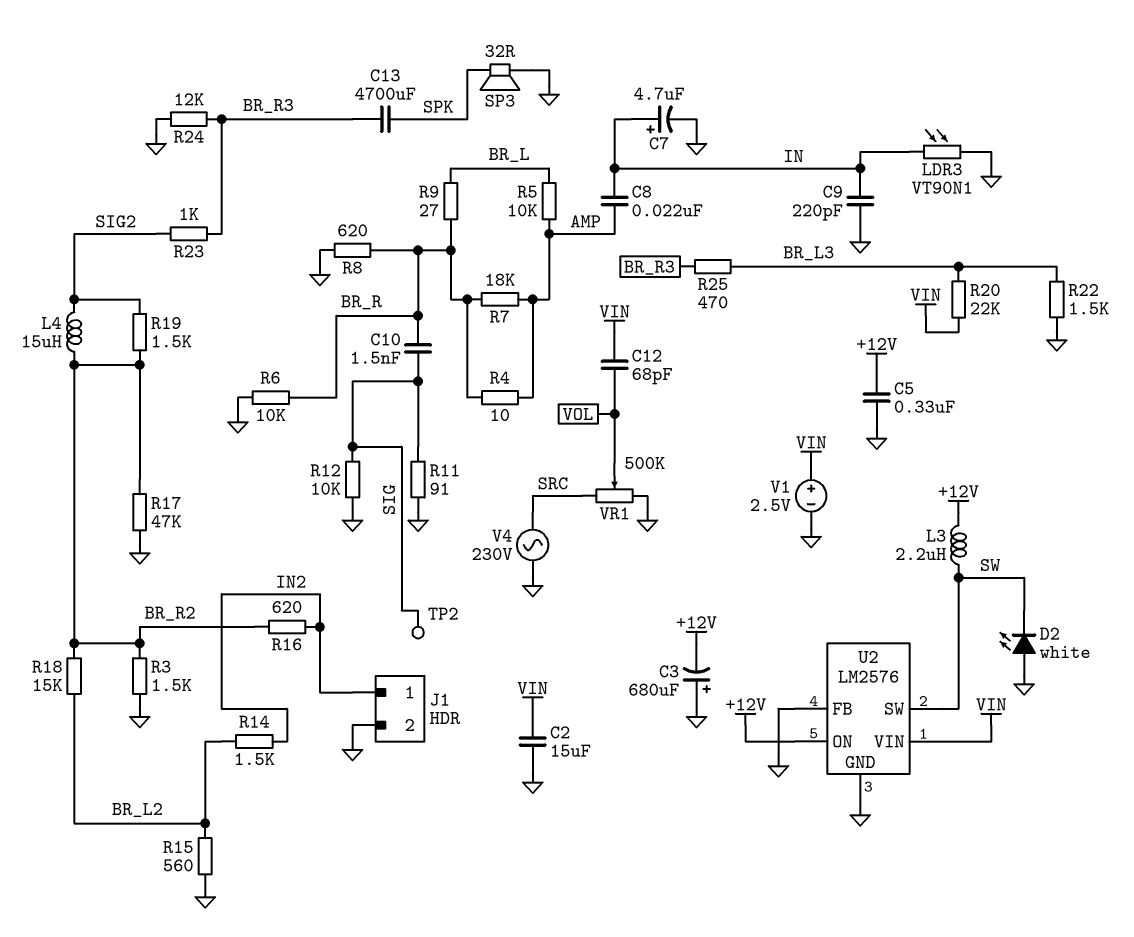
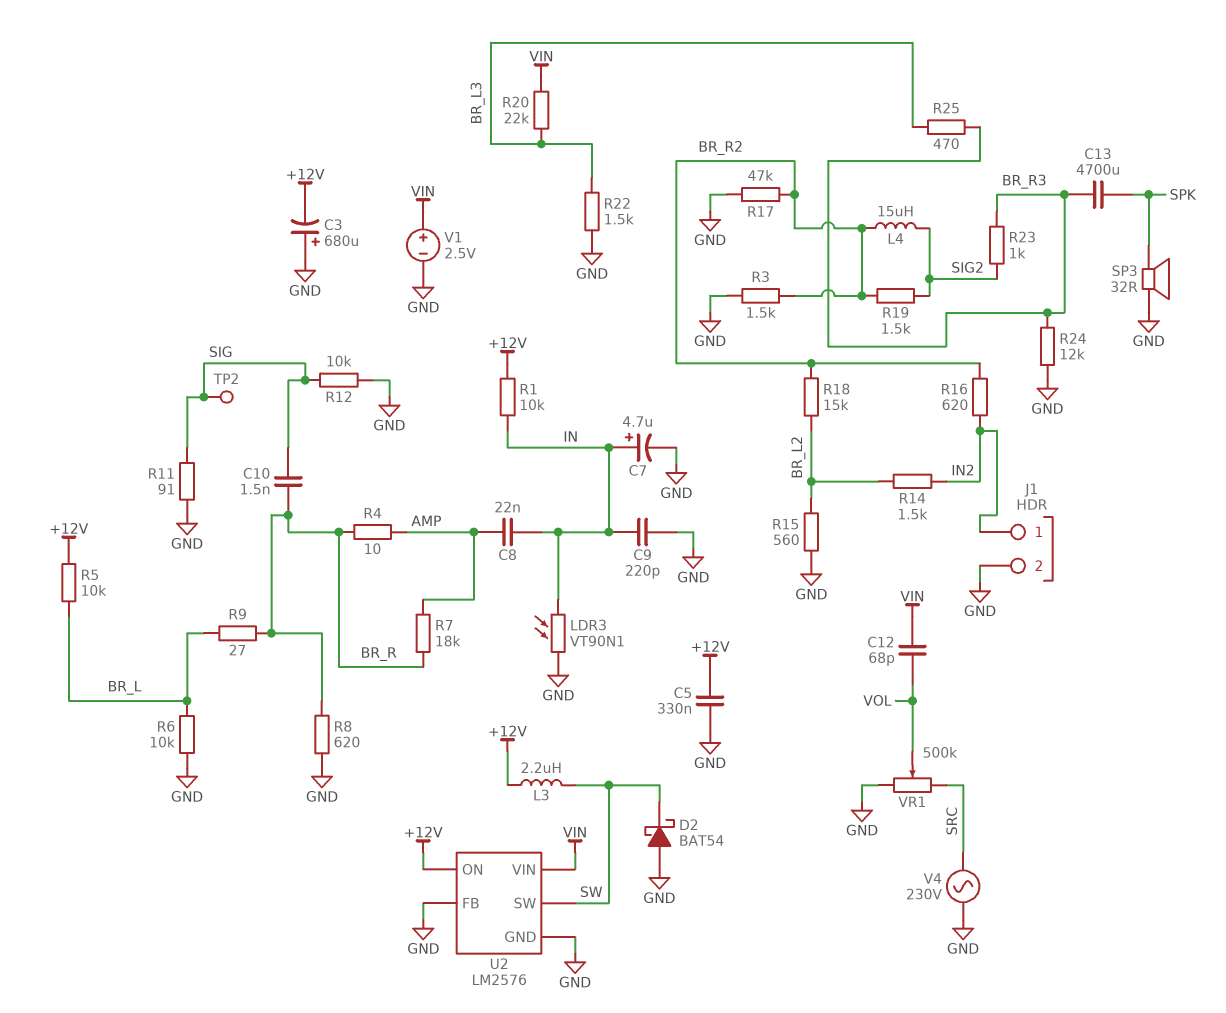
C2: 15uF (GND, VIN) -> none
D2: LED white (A GND, K SW) -> schottky BAT54 (A GND, K SW)
R1: none -> 10k (+12V, IN)
R5: 10k (AMP, BR_L) -> 10k (+12V, BR_L)
R6: 10k (BR_R, GND) -> 10k (BR_L, GND)

